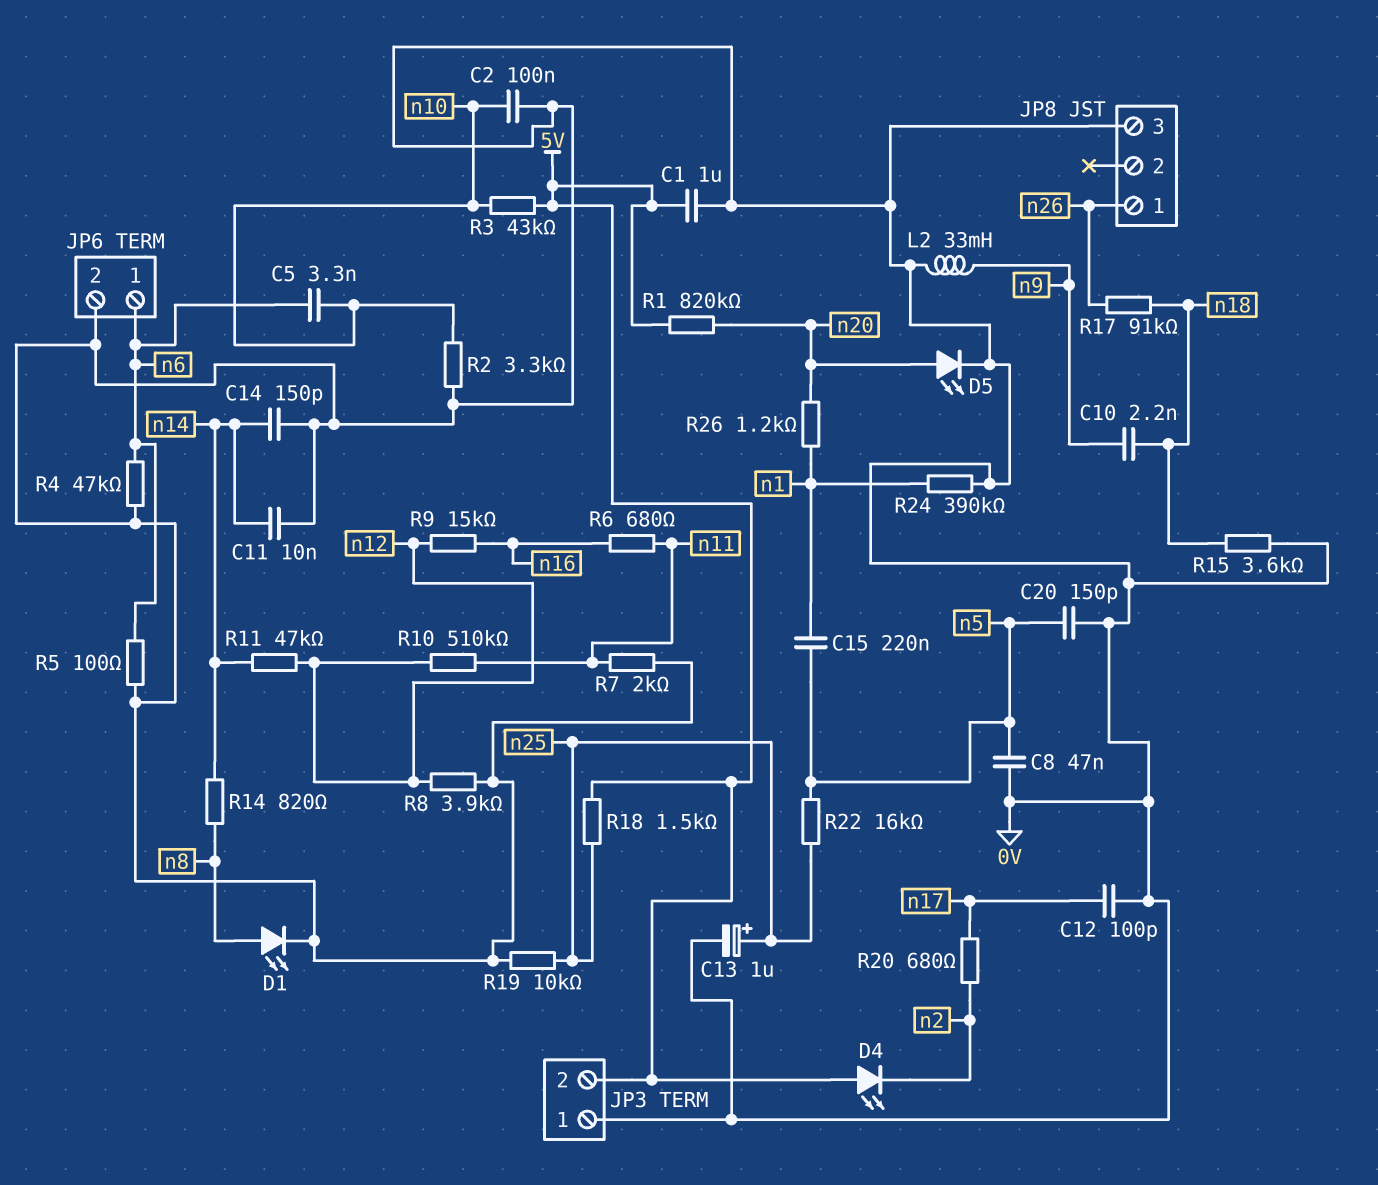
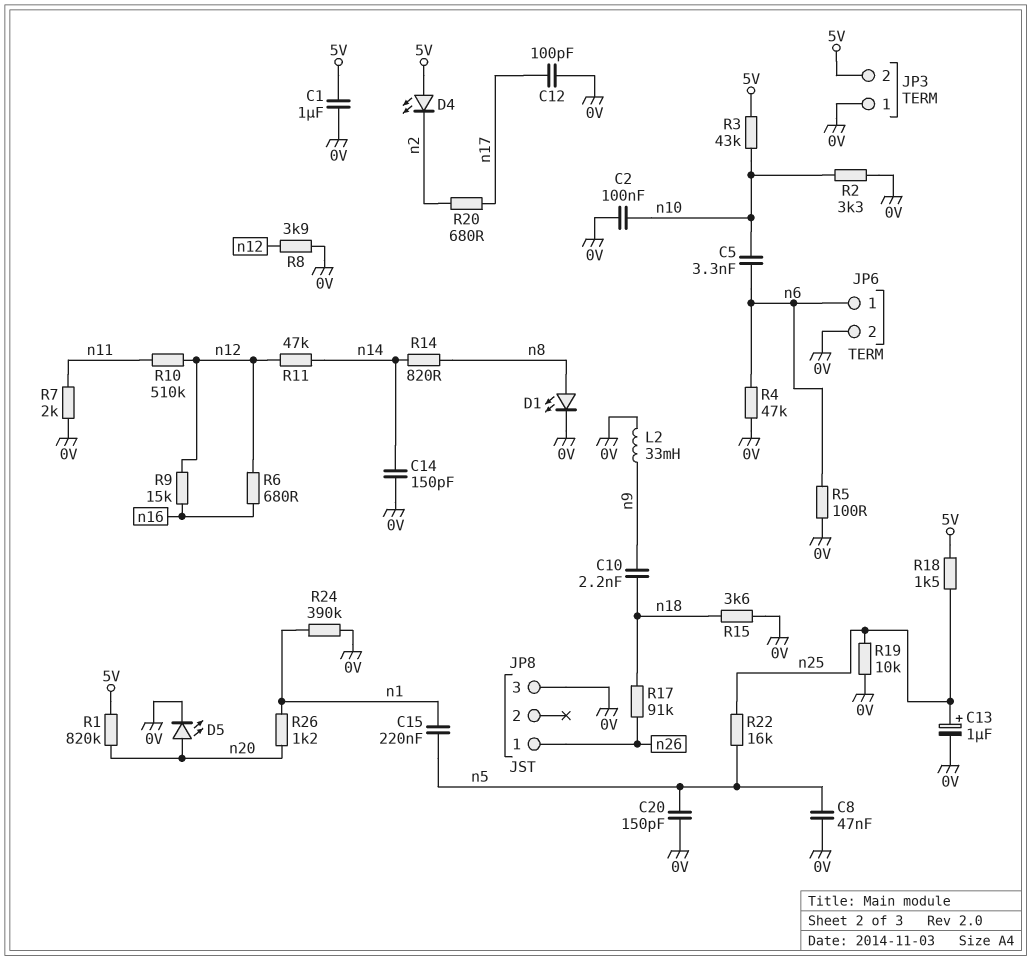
C11: 10nF (0V, n14) -> none
R6: 680 (n11, n16) -> 680 (n12, n16)

